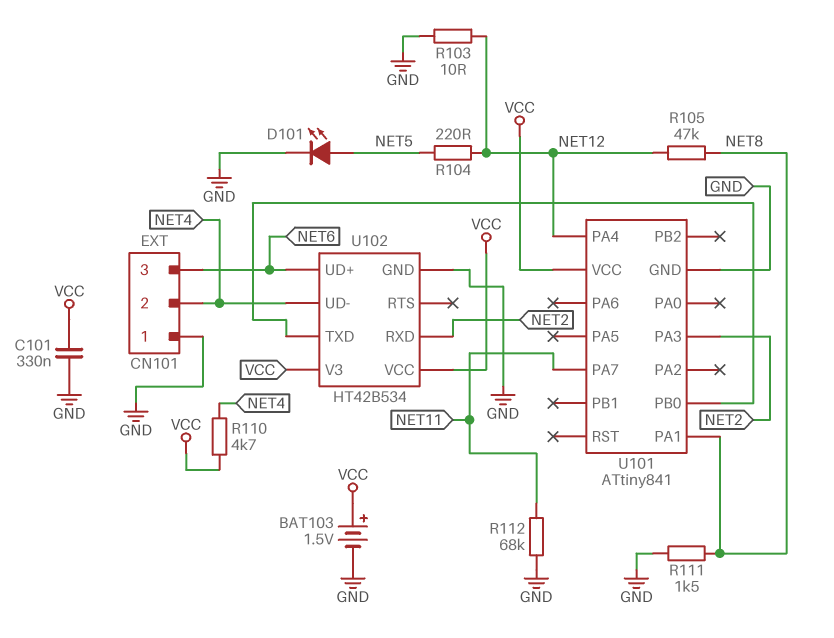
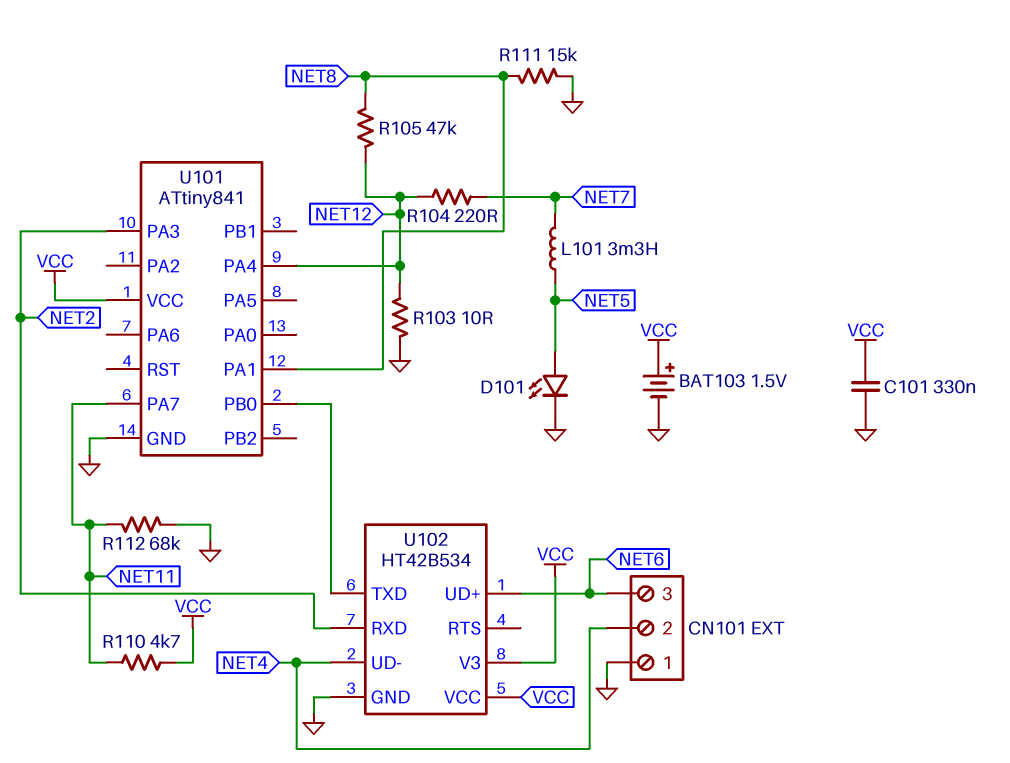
L101: none -> 3.3mH (NET5, NET7)
R104: 220 (NET5, NET12) -> 220 (NET7, NET12)
R110: 4.7k (NET4, VCC) -> 4.7k (NET11, VCC)
R111: 1.5k (GND, NET8) -> 15k (GND, NET8)

